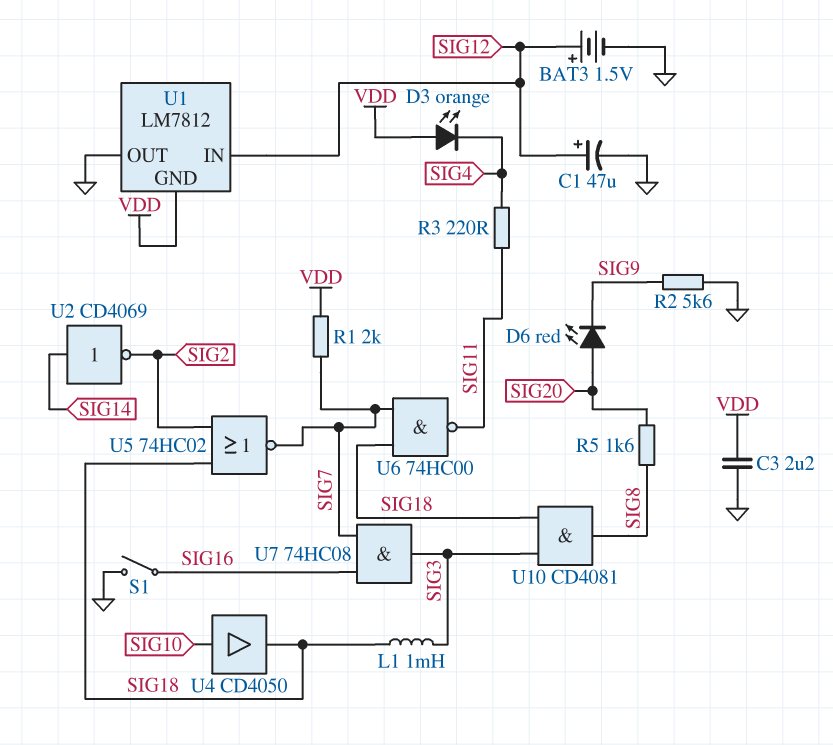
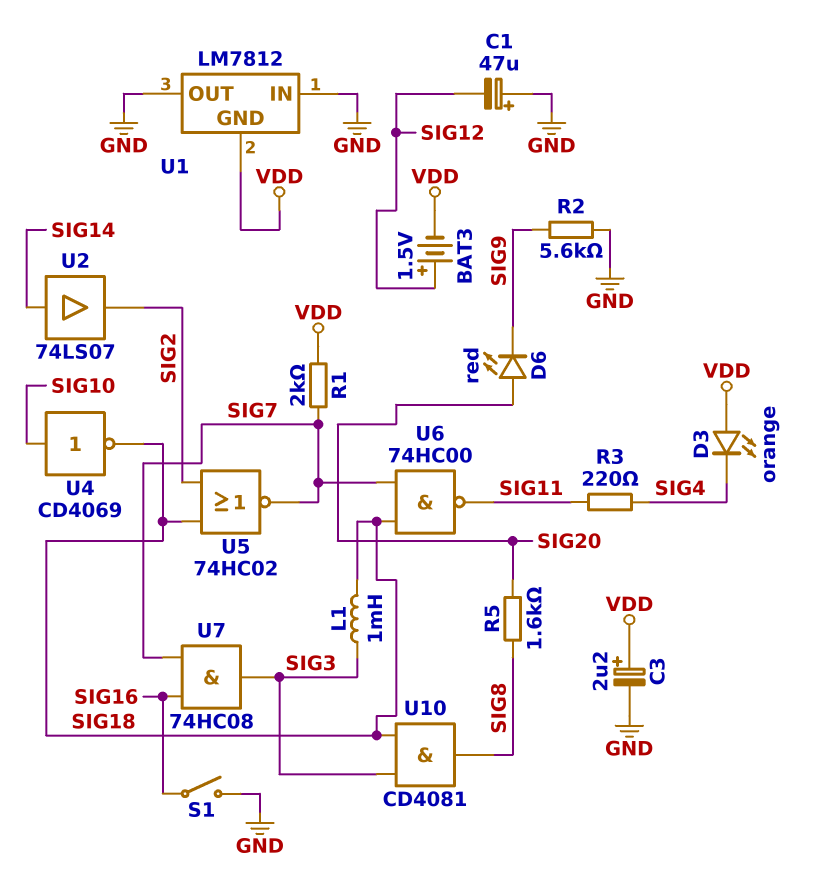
BAT3: 1.5V (plus SIG12, minus GND) -> 1.5V (plus SIG12, minus VDD)
C1: 47uF (plus SIG12, minus GND) -> 47uF (plus GND, minus SIG12)
C3: 2.2uF (GND, VDD) -> 2.2uF (plus VDD, minus GND)
U1 pin IN: SIG12 -> GND
U2: NOT CD4069 (in SIG14, out SIG2) -> buffer 74LS07 (in SIG14, out SIG2)
U4: buffer CD4050 (in SIG10, out SIG18) -> NOT CD4069 (in SIG10, out SIG18)

